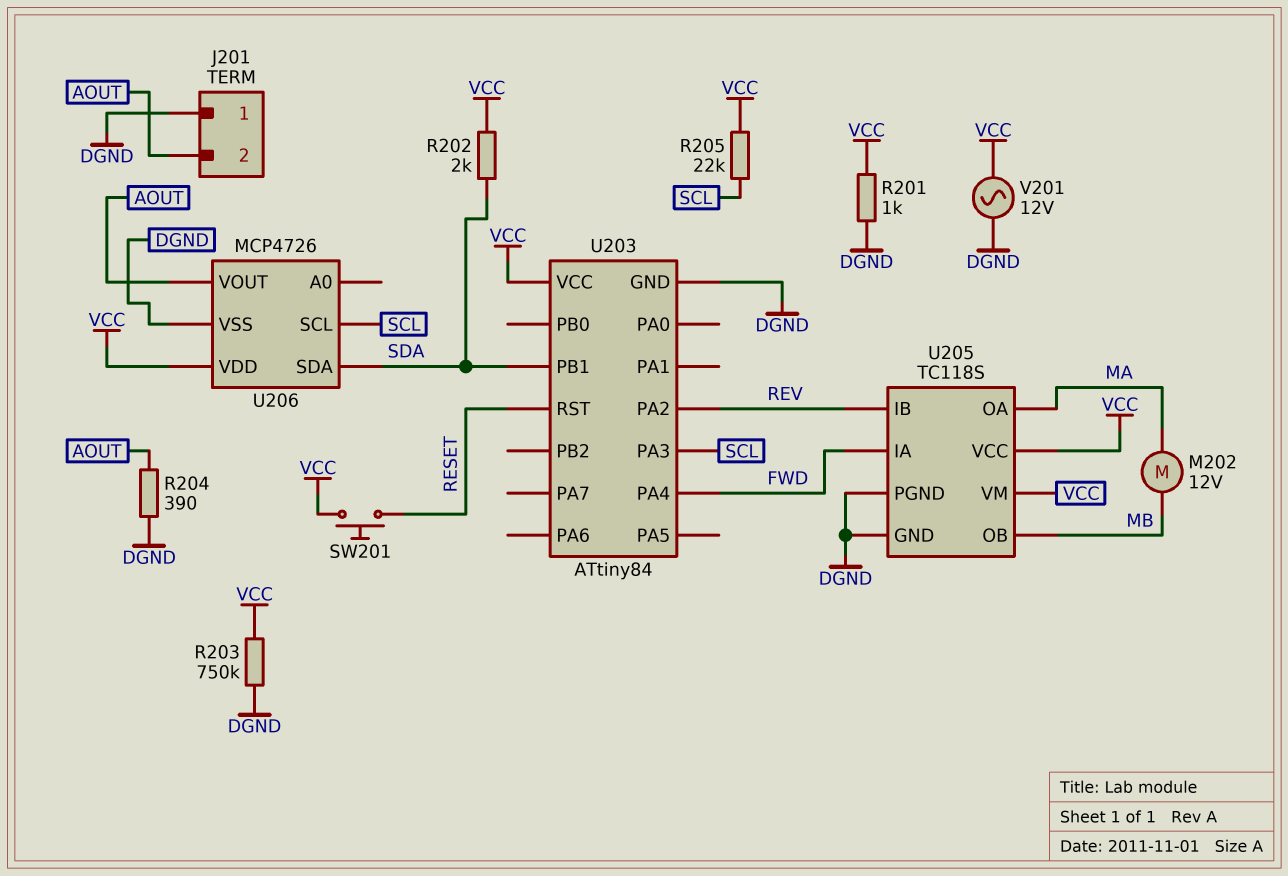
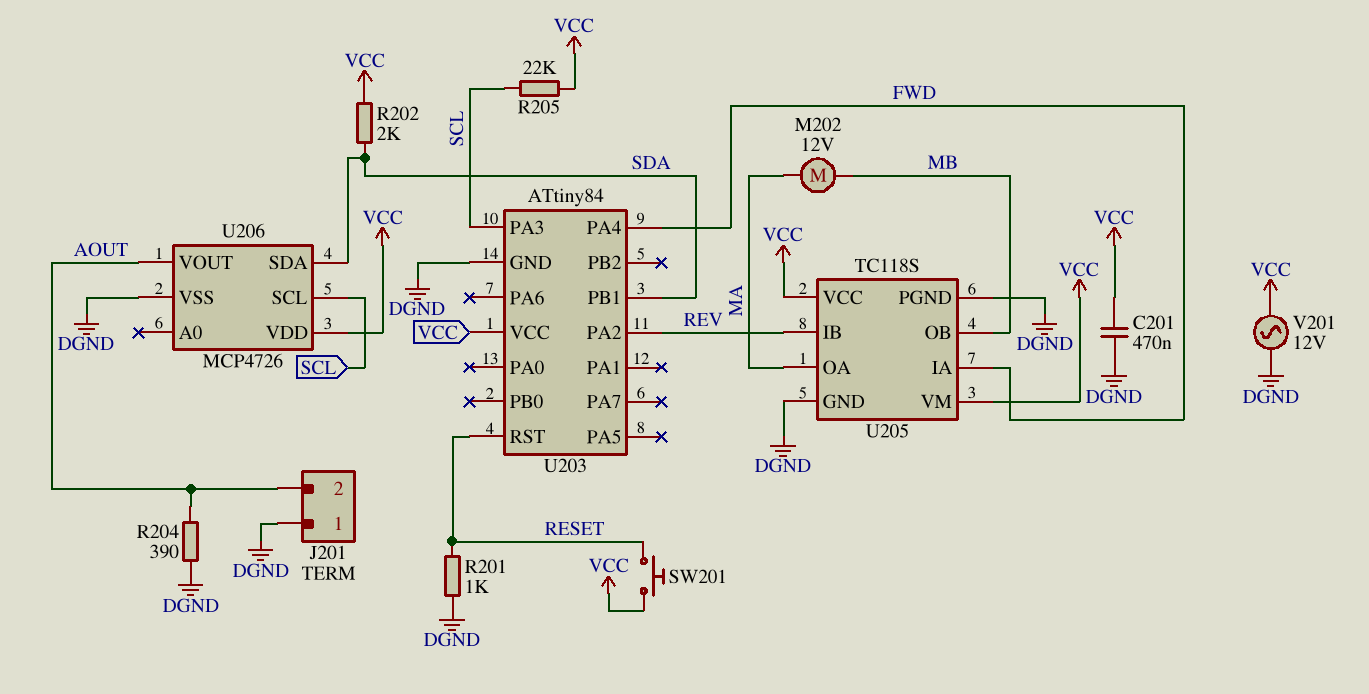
C201: none -> 470nF (DGND, VCC)
R201: 1k (DGND, VCC) -> 1k (DGND, RESET)
R203: 750k (DGND, VCC) -> none

